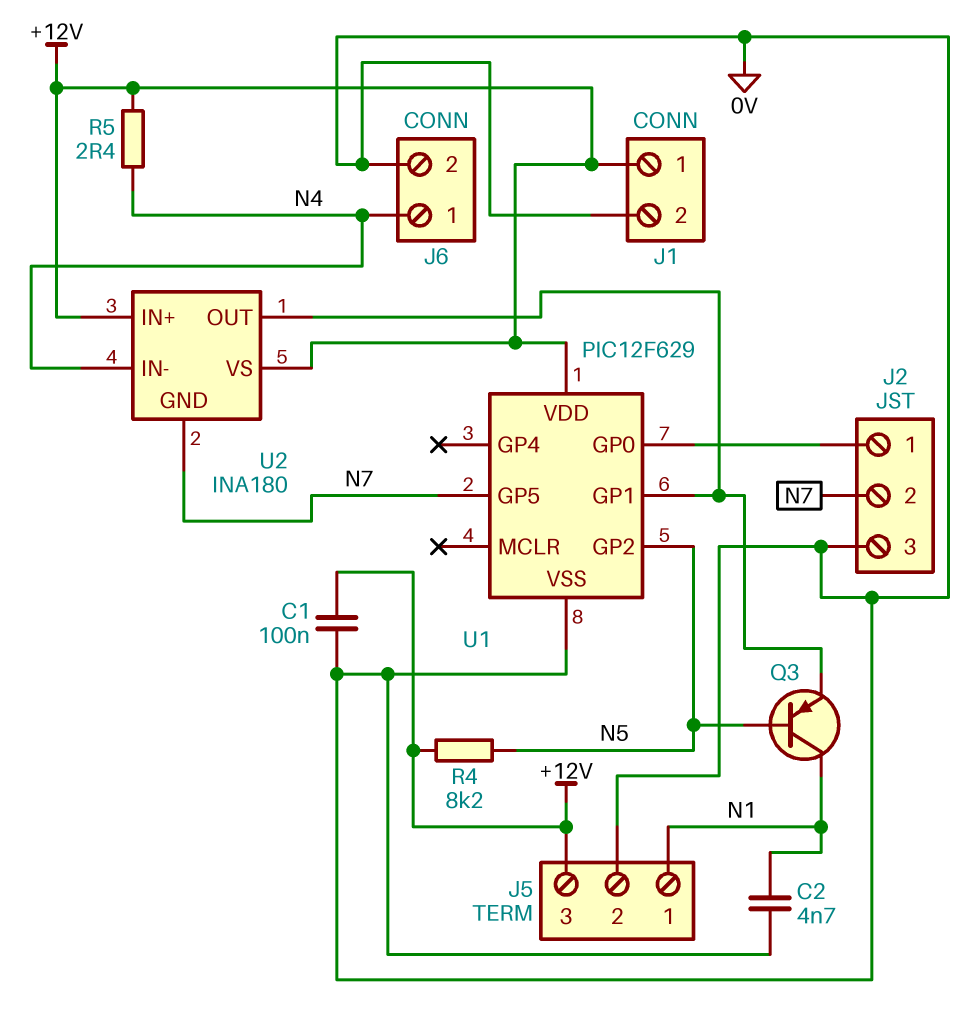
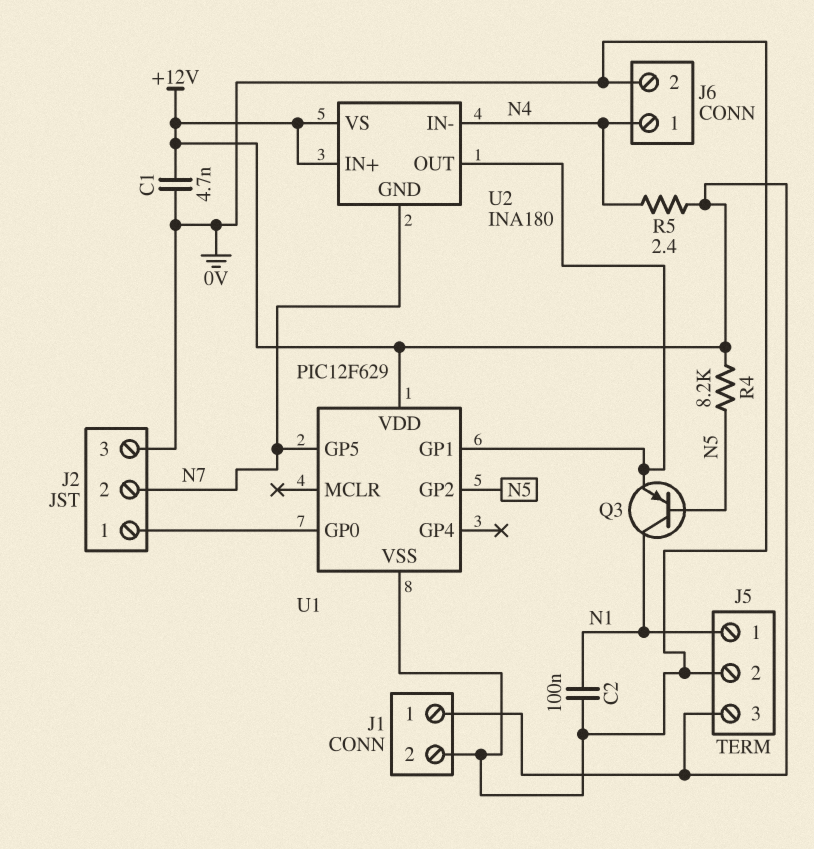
C1: 100nF (+12V, 0V) -> 4.7nF (+12V, 0V)
C2: 4.7nF (0V, N1) -> 100nF (0V, N1)

